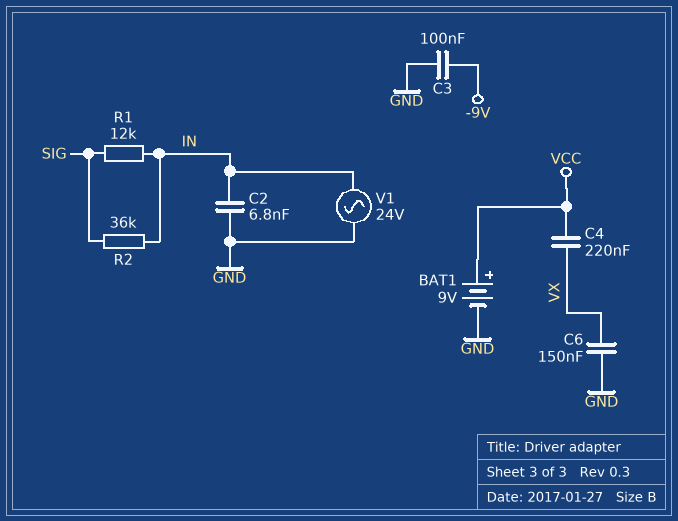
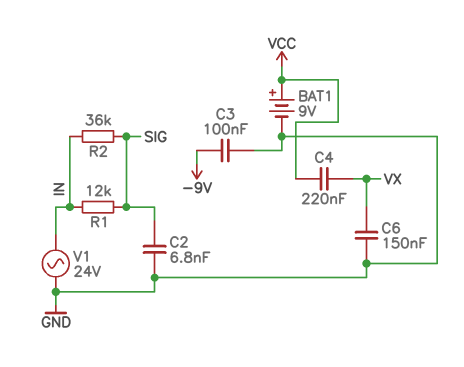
C2: 6.8nF (GND, IN) -> 6.8nF (GND, SIG)

